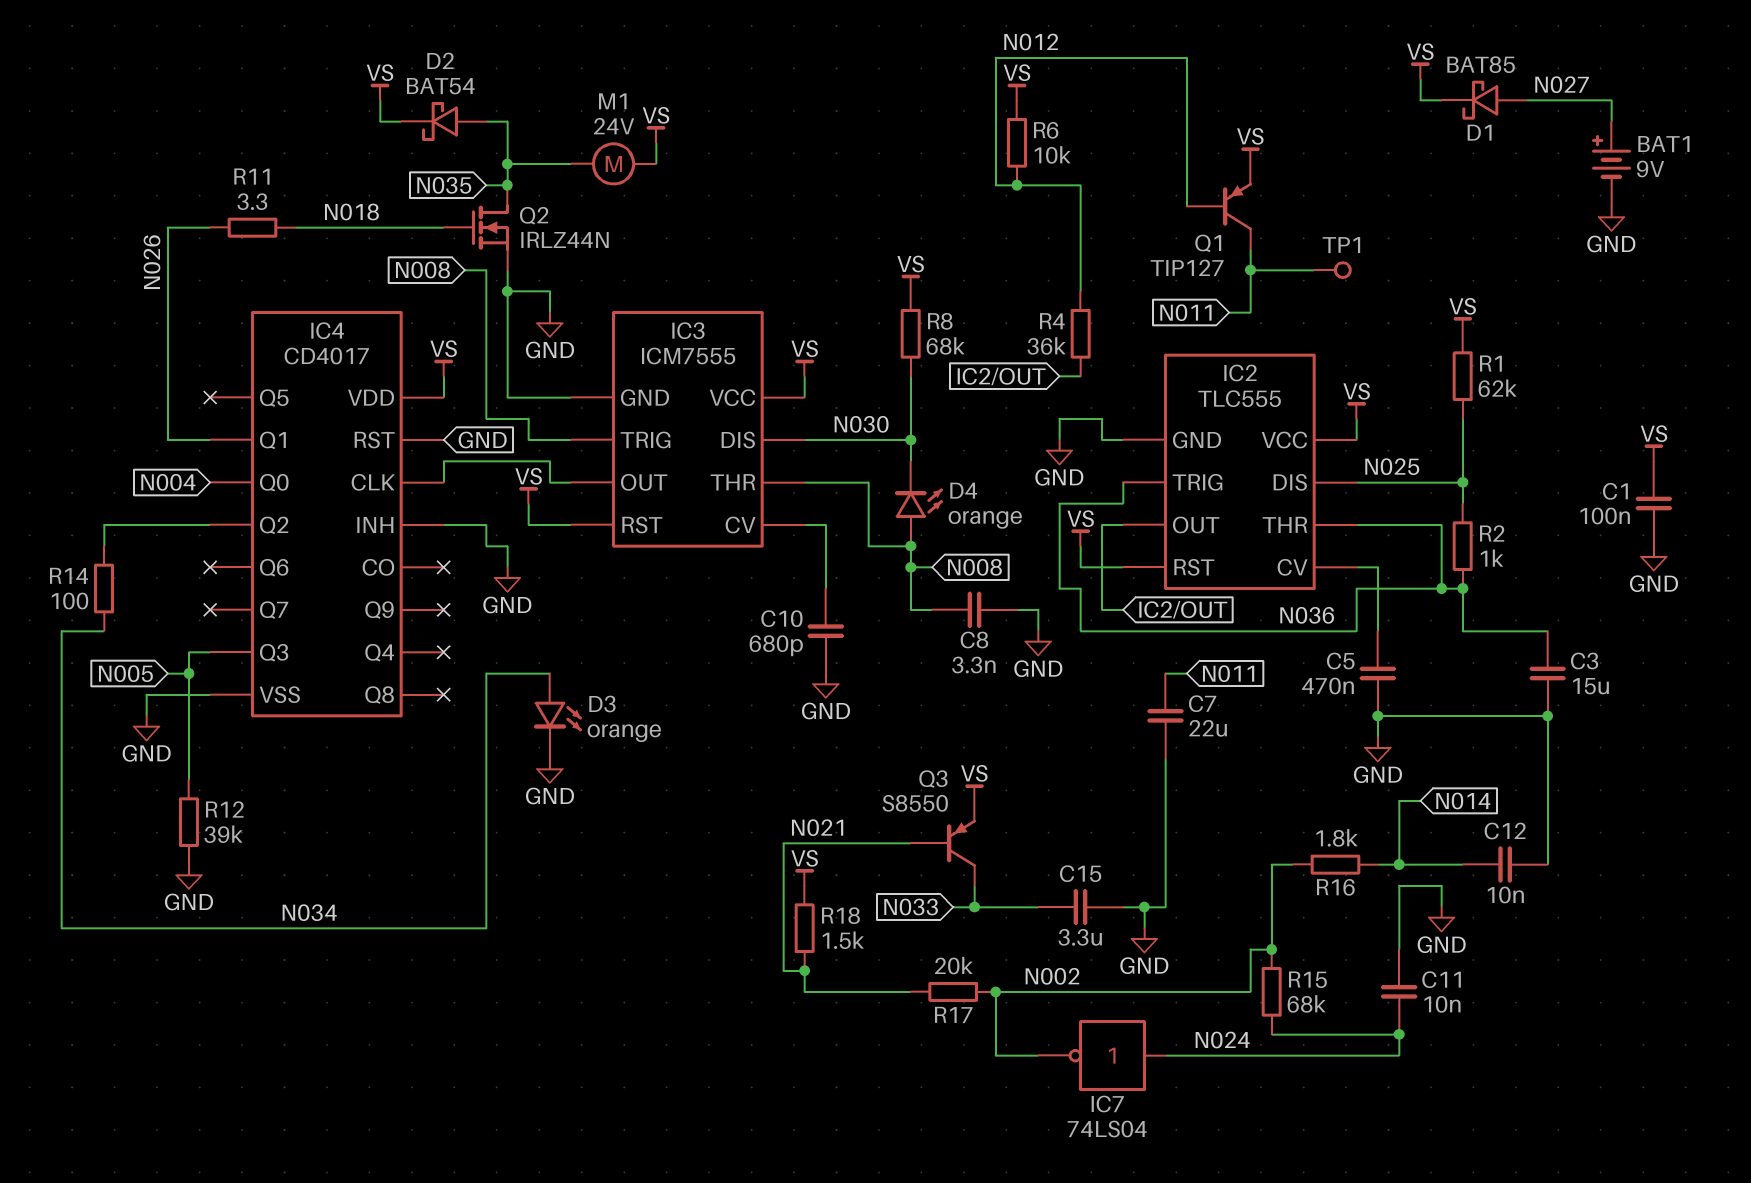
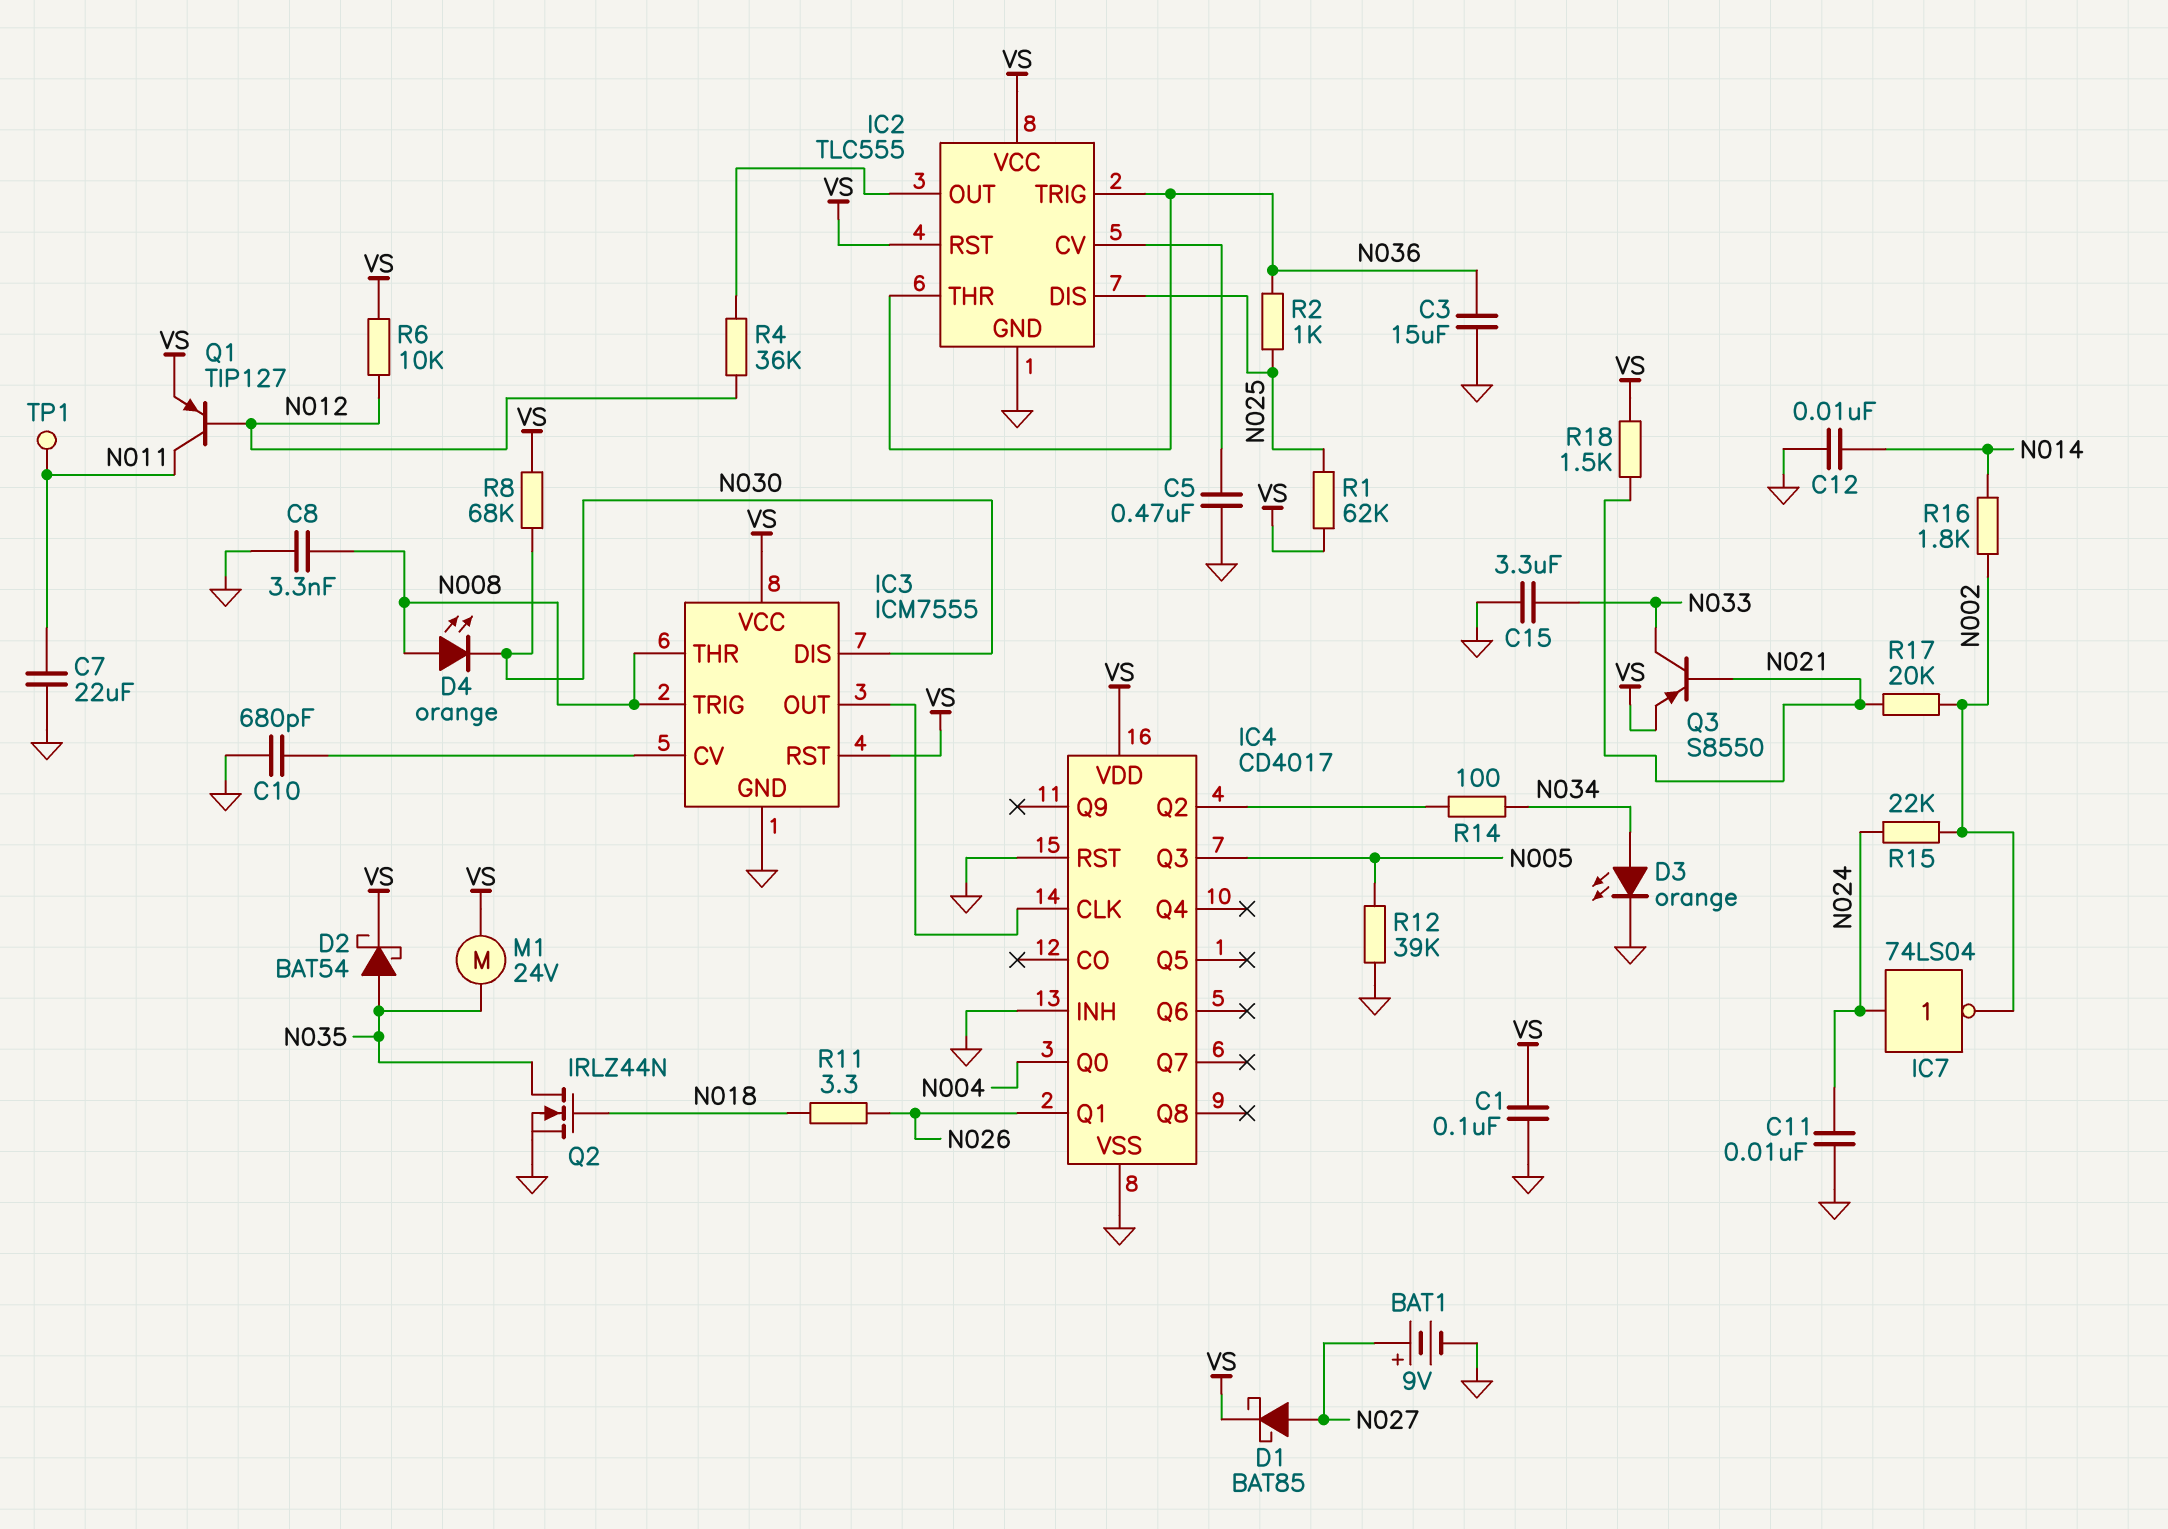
R15: 68k (N002, N024) -> 22k (N002, N024)

